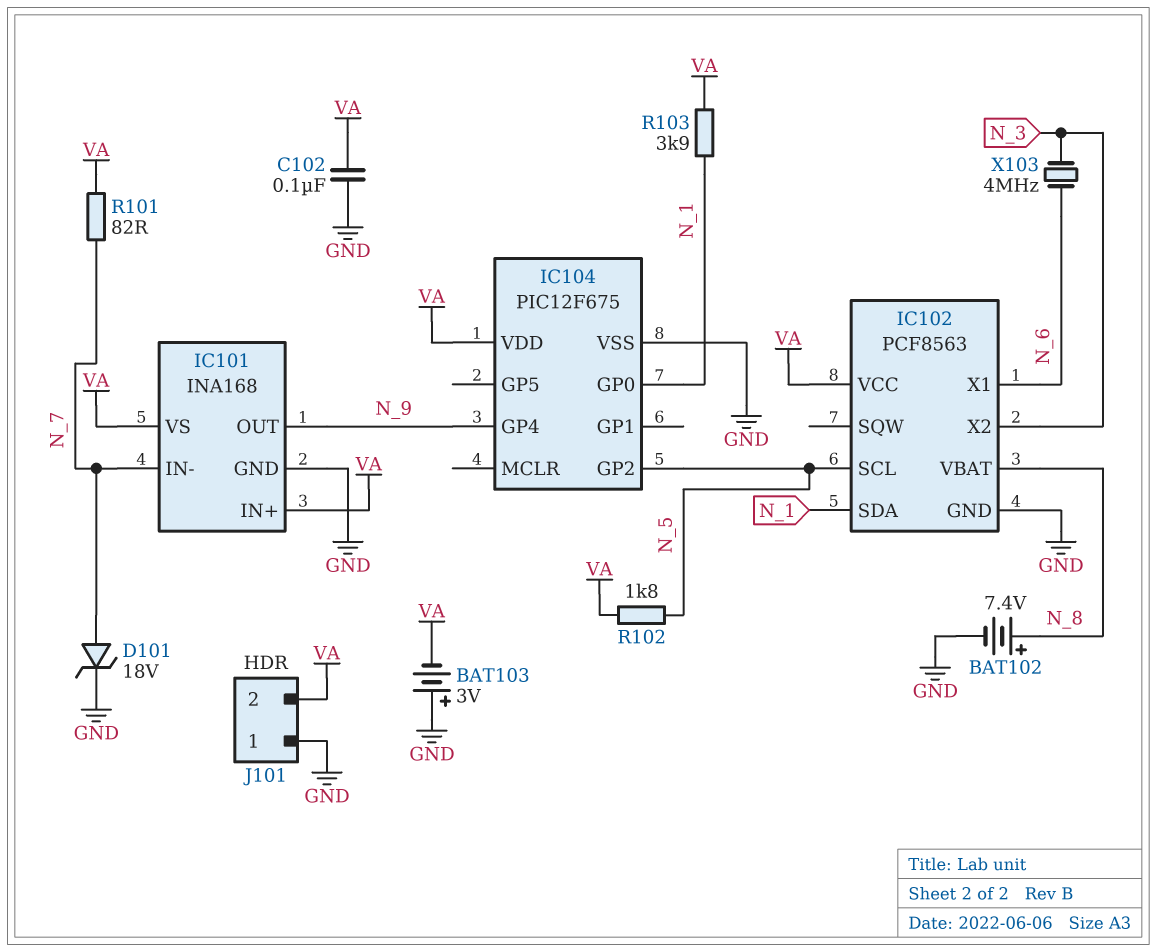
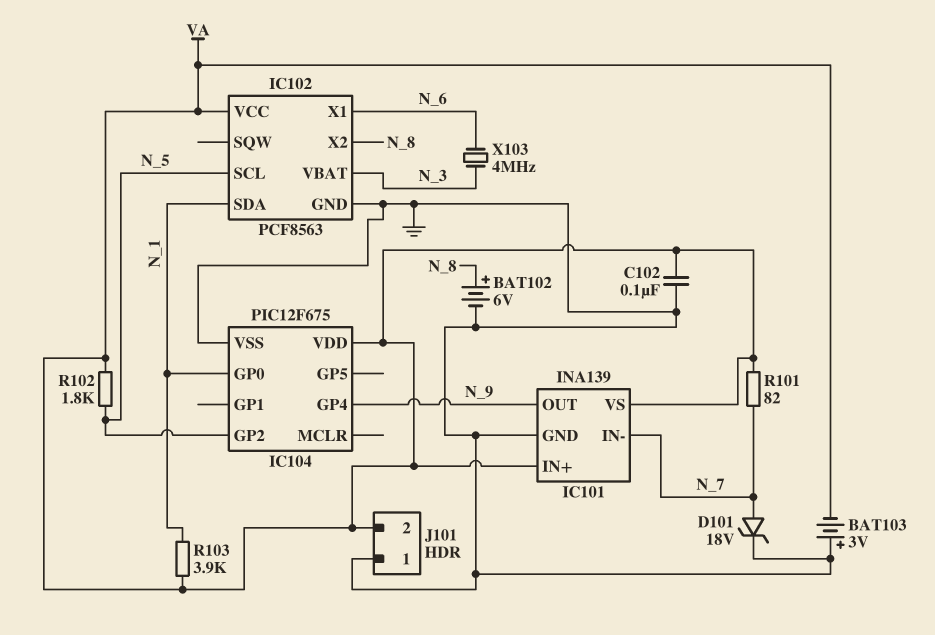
BAT102: 7.4V (plus N_8, minus GND) -> 6V (plus N_8, minus GND)
IC101: INA168 -> INA139
IC102 pin VBAT: N_8 -> N_3
IC102 pin X2: N_3 -> N_8

